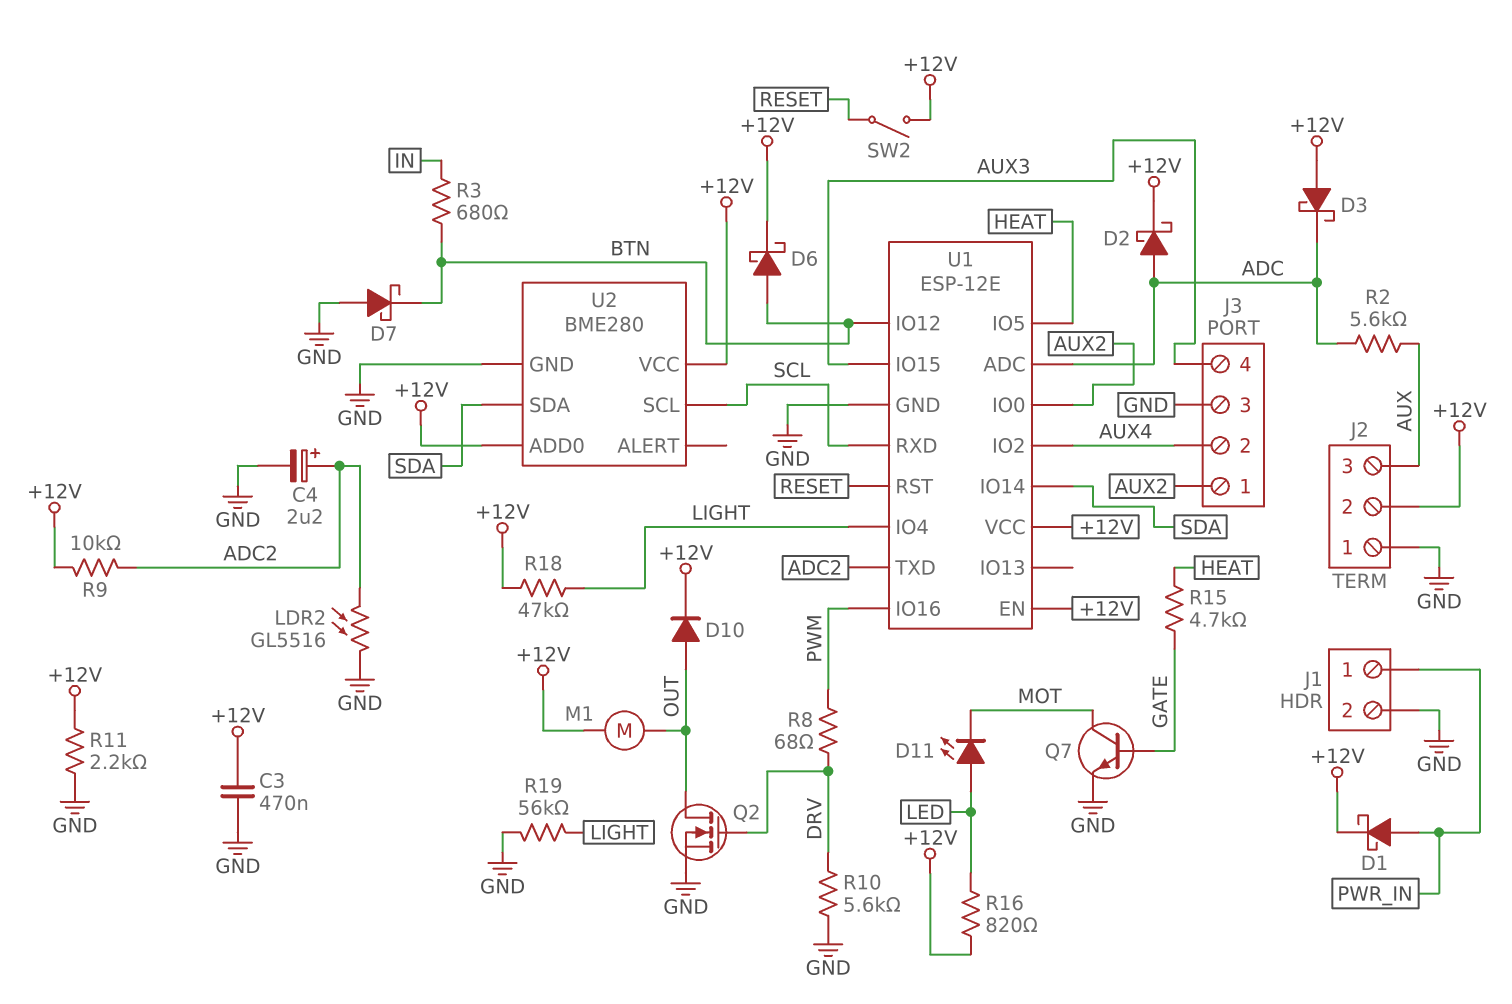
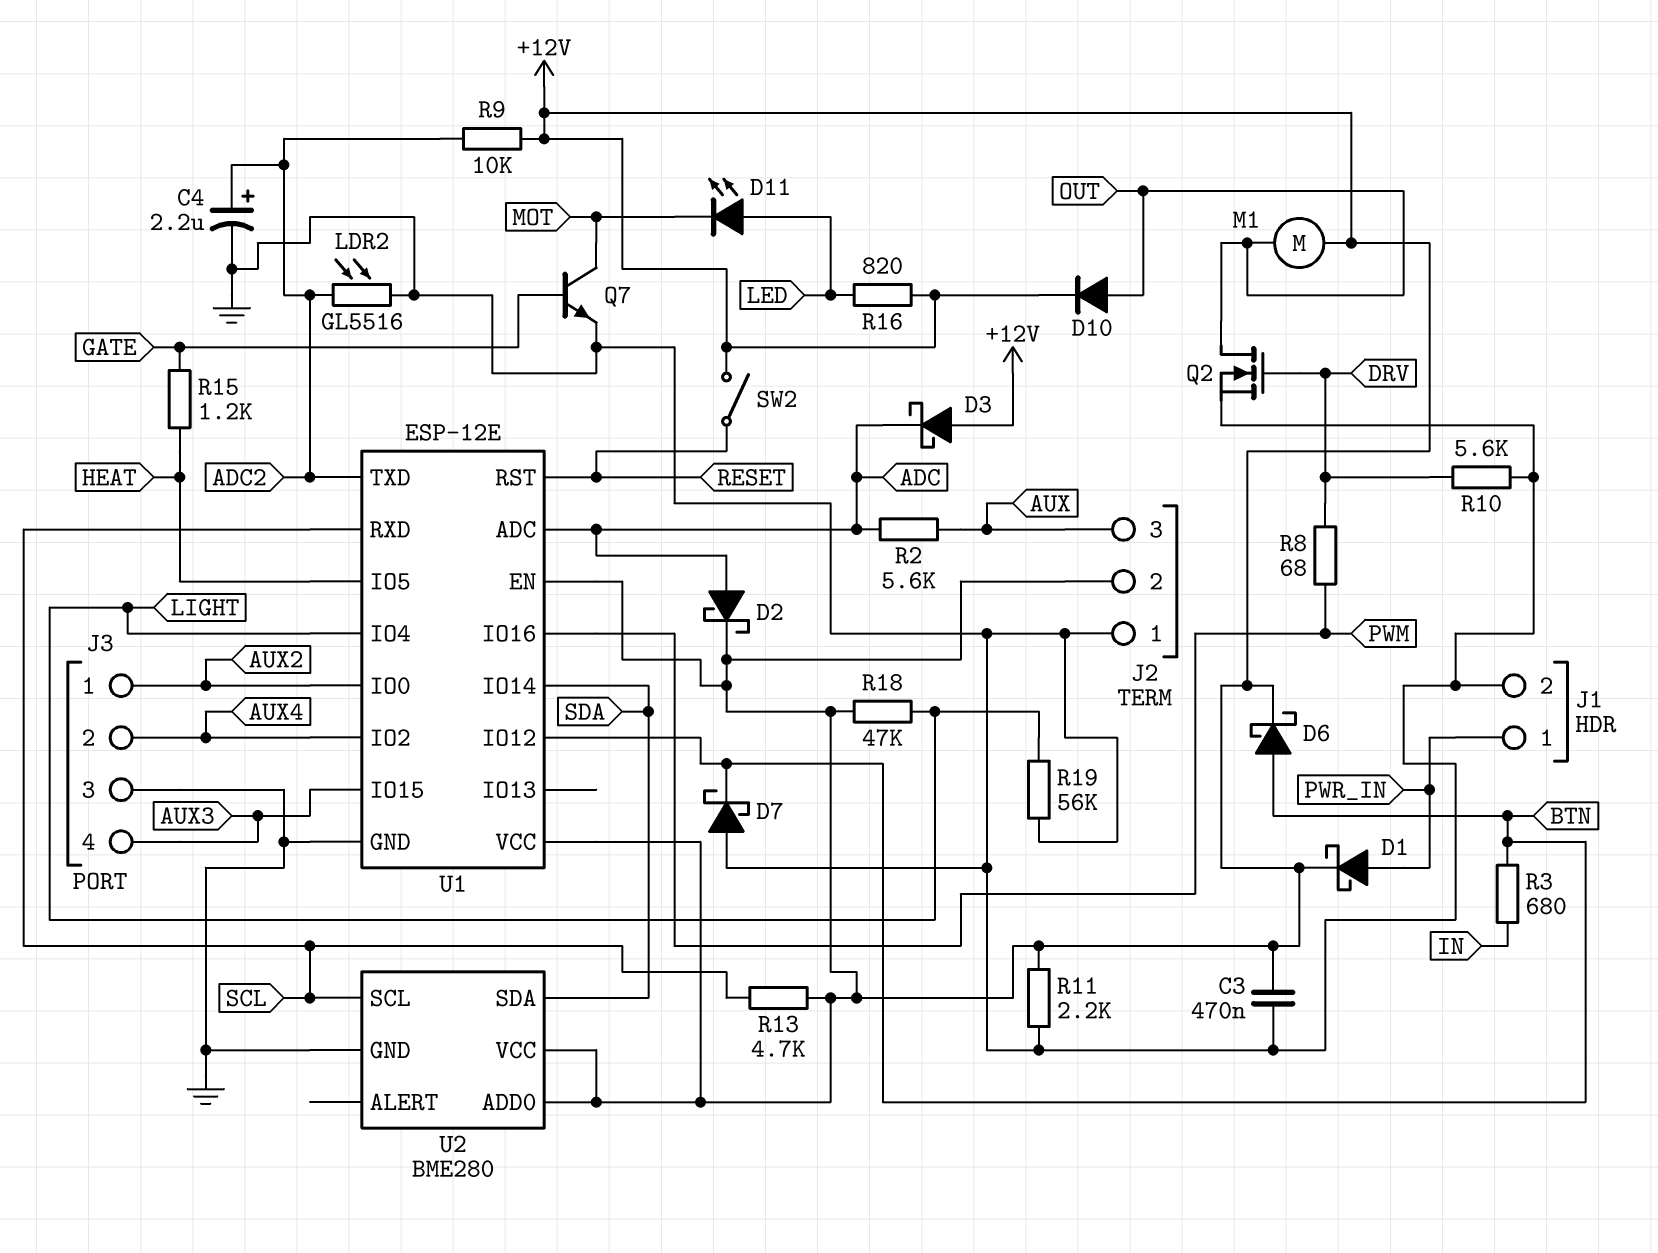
R13: none -> 4.7k (+12V, SCL)
R15: 4.7k (GATE, HEAT) -> 1.2k (GATE, HEAT)

